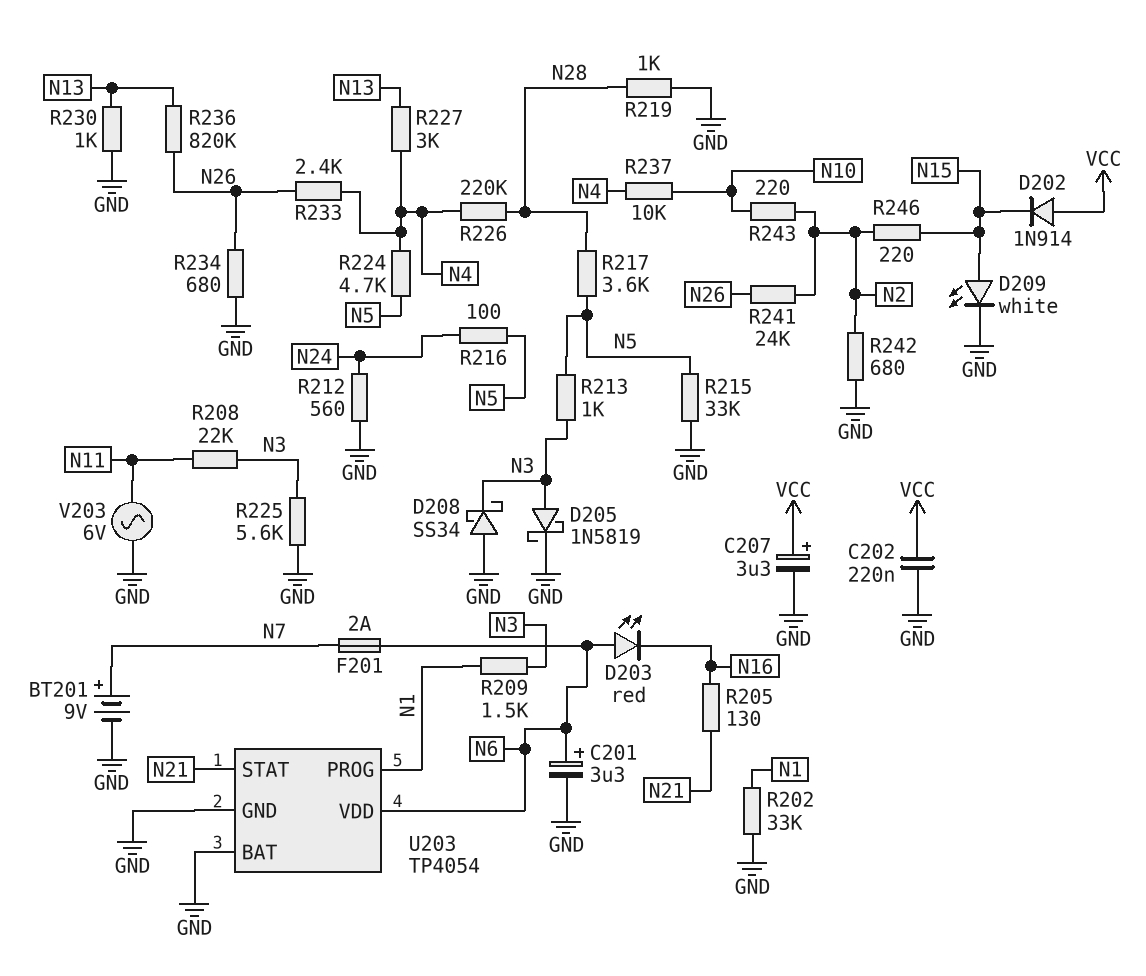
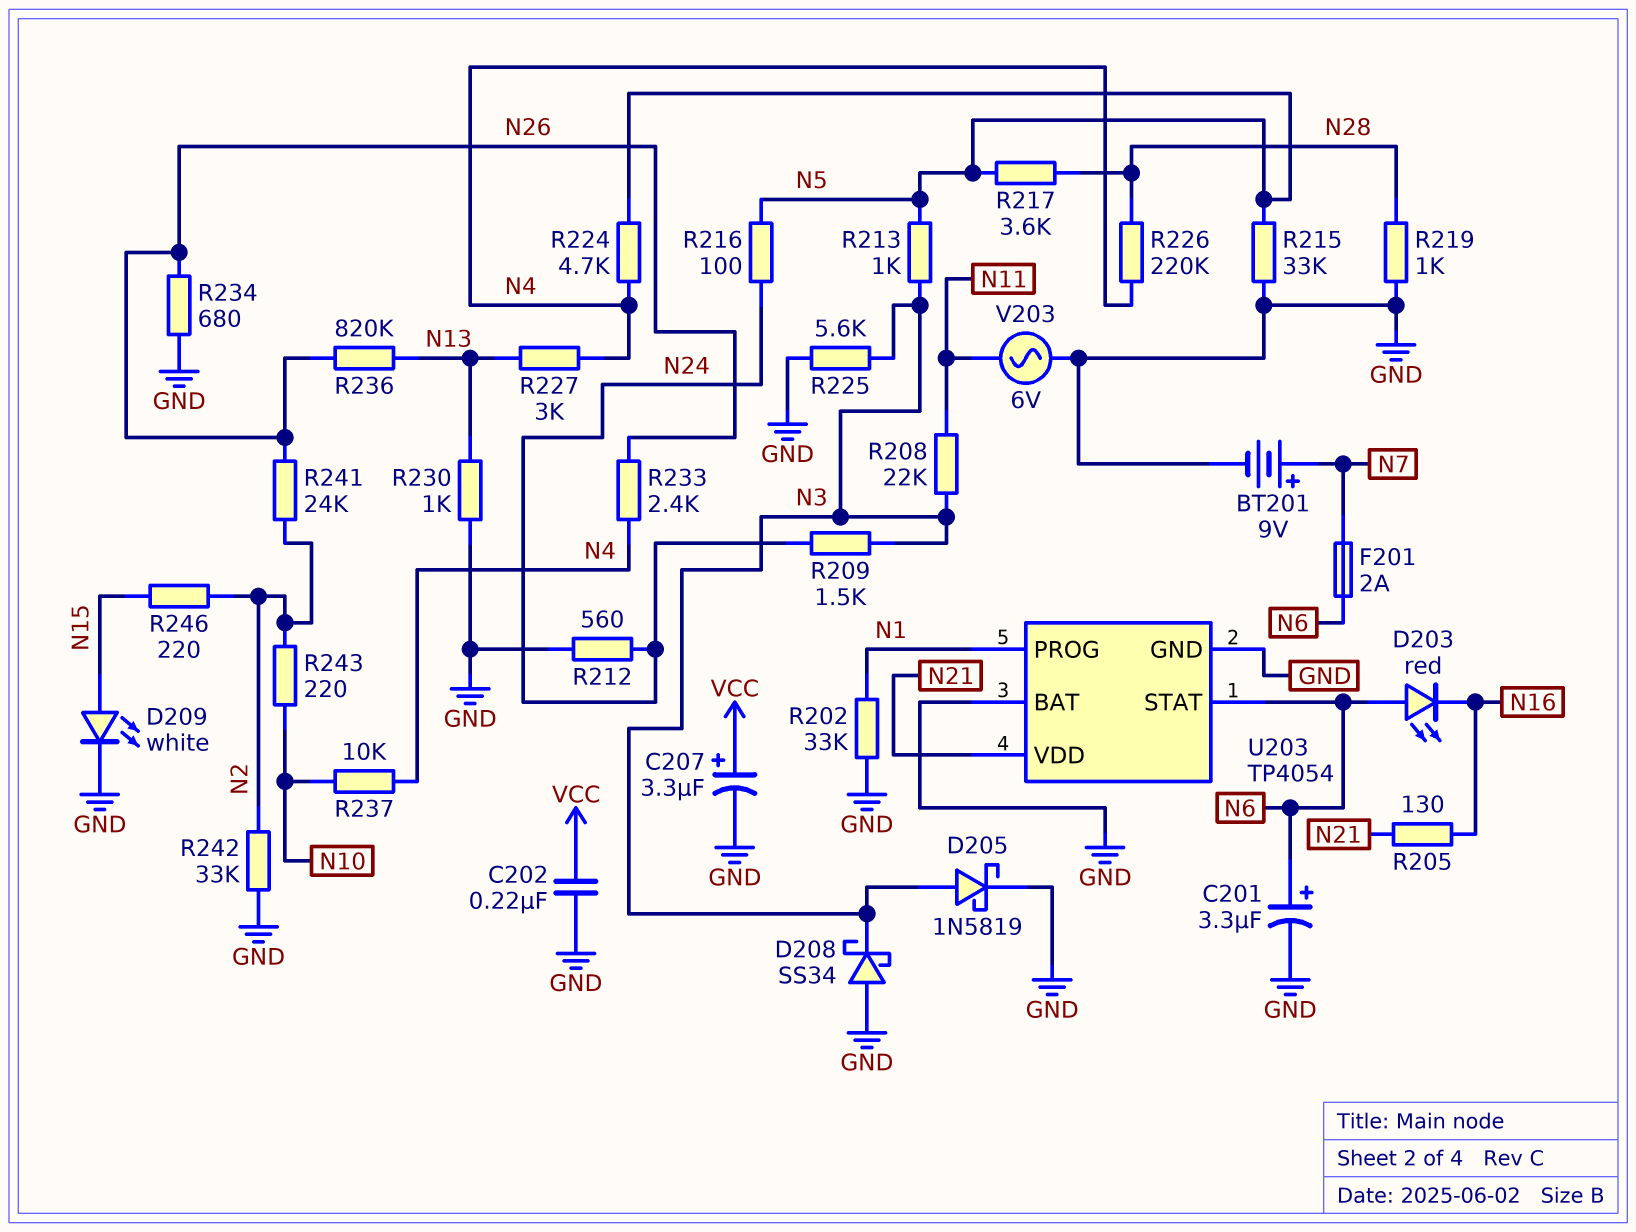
D202: diode 1N914 (A VCC, K N15) -> none
R209: 1.5k (N1, N3) -> 1.5k (N3, N24)
R242: 680 (GND, N2) -> 33k (GND, N2)
U203 pin STAT: N21 -> N6
U203 pin VDD: N6 -> N21

